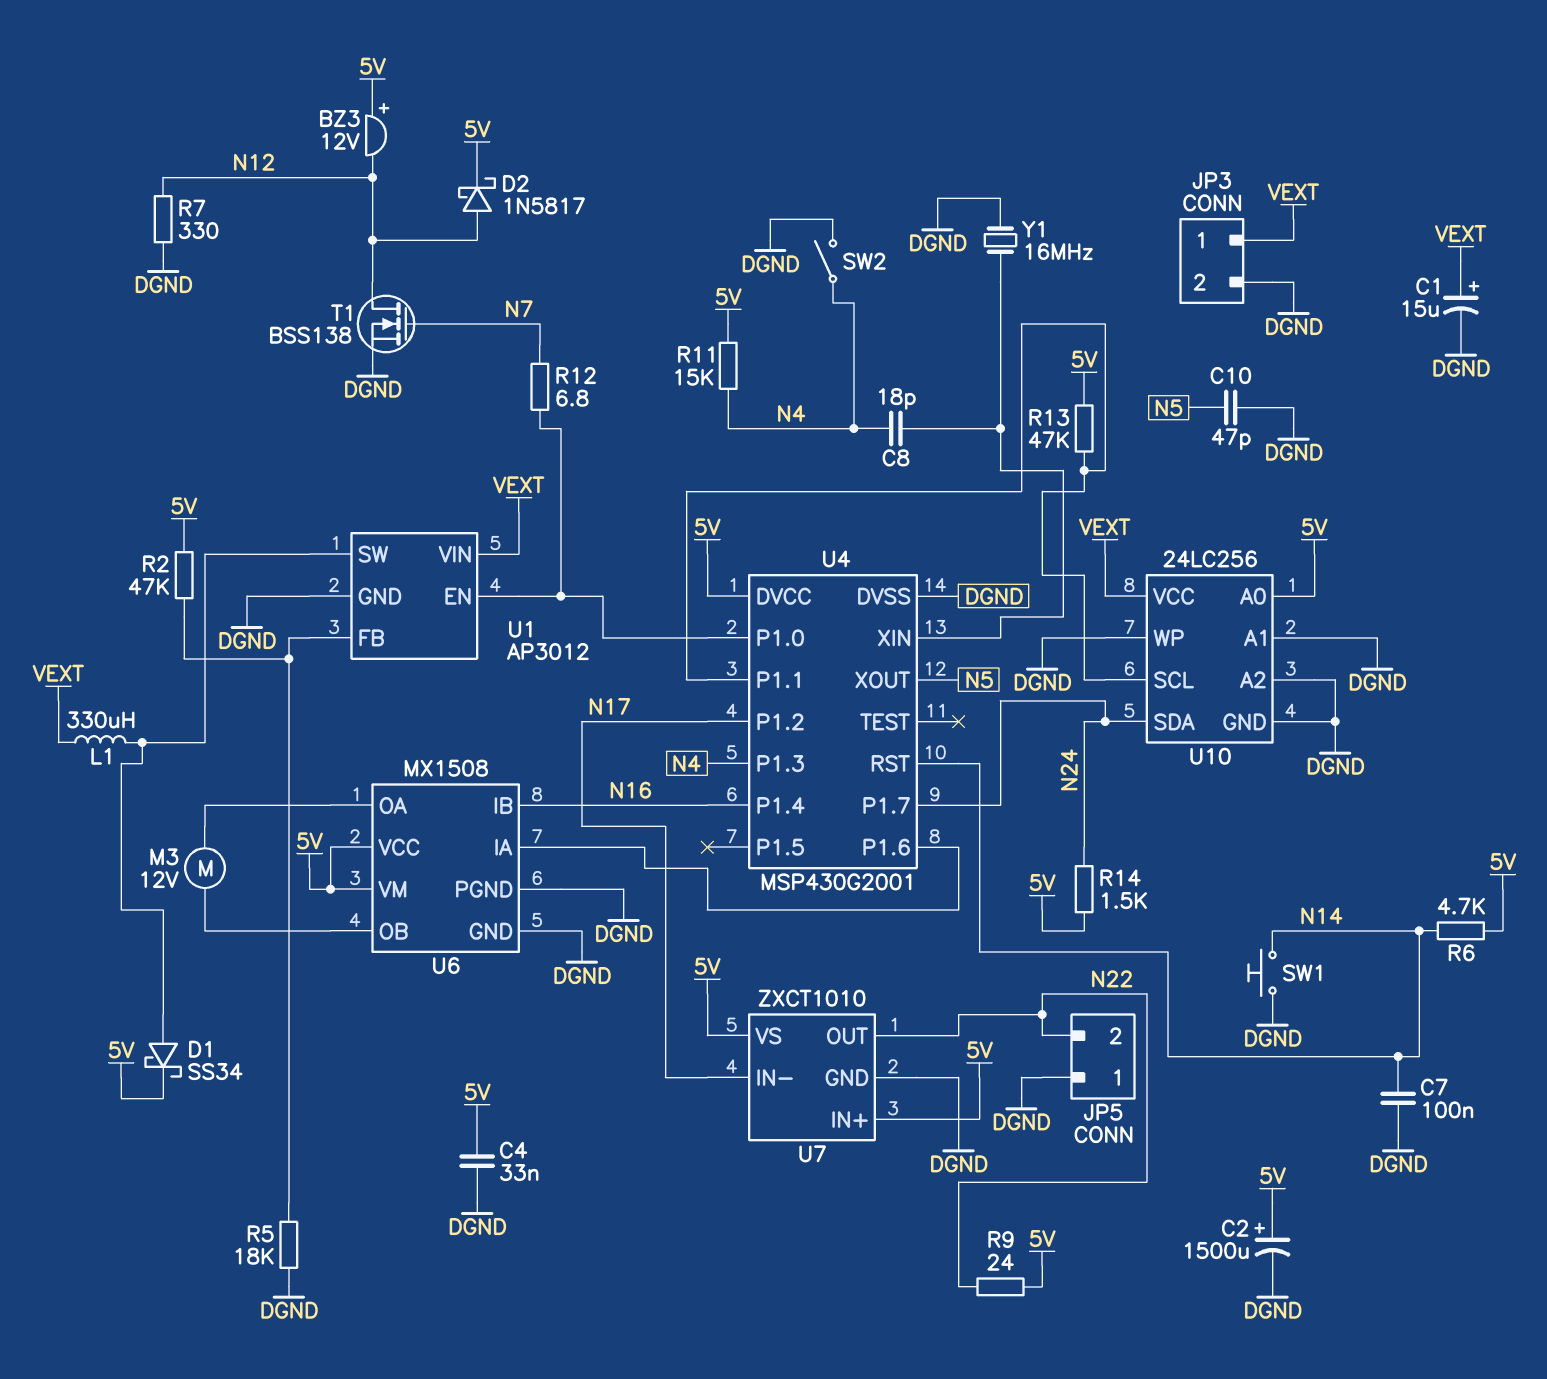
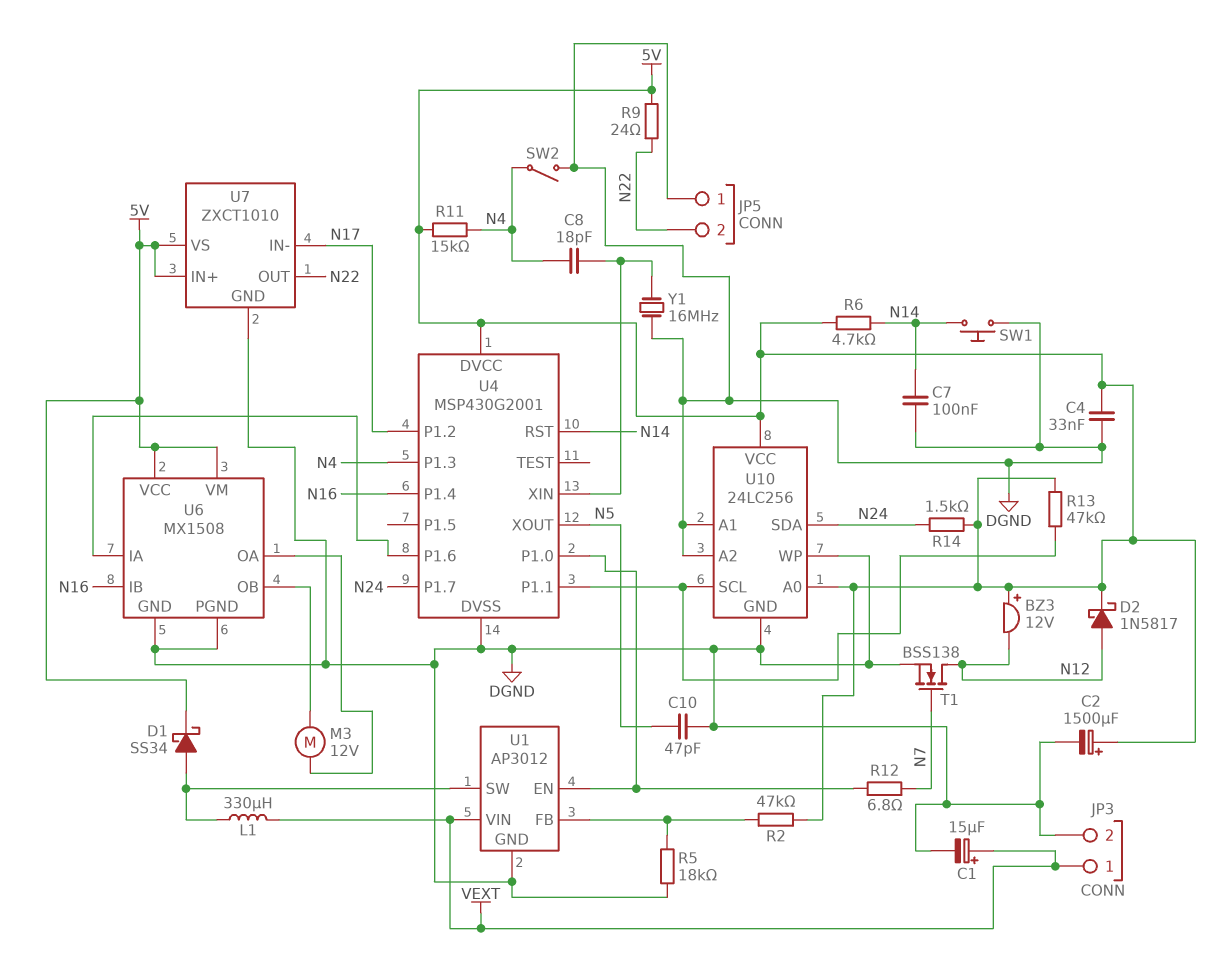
R7: 330 (DGND, N12) -> none
U10 pin VCC: VEXT -> 5V

